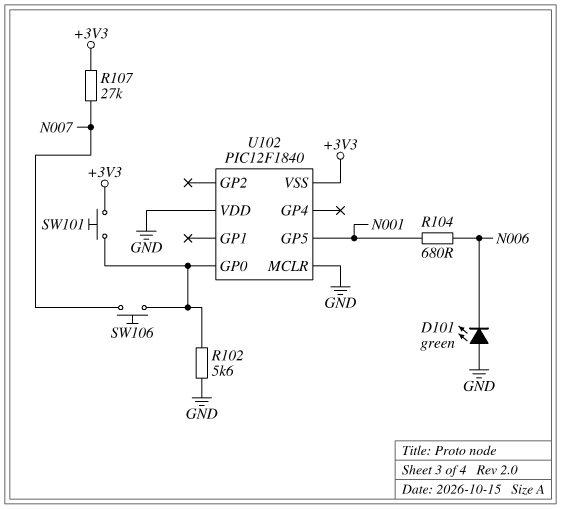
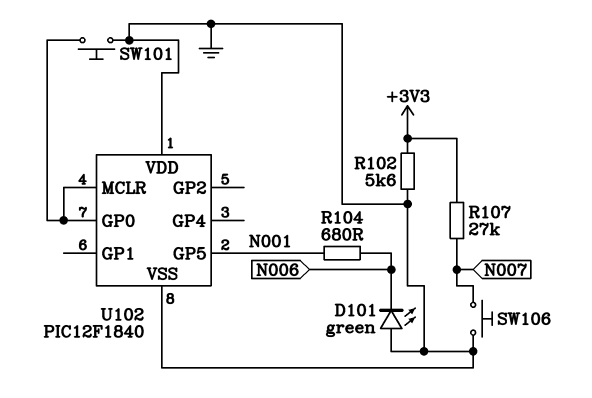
R102: 5.6k (GND, U102/GP0) -> 5.6k (+3V3, GND)
SW101: button (+3V3, U102/GP0) -> button (GND, U102/GP0)
SW106: button (N007, U102/GP0) -> button (GND, N007)
U102 pin MCLR: GND -> U102/GP0
U102 pin VSS: +3V3 -> GND

